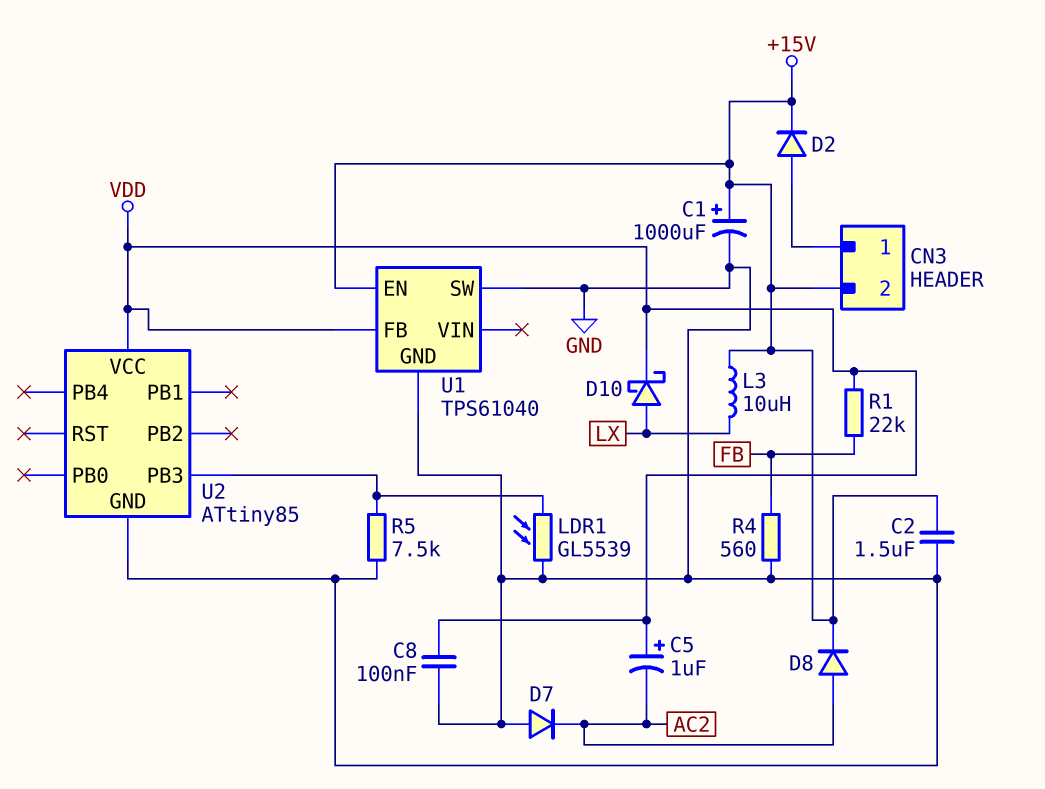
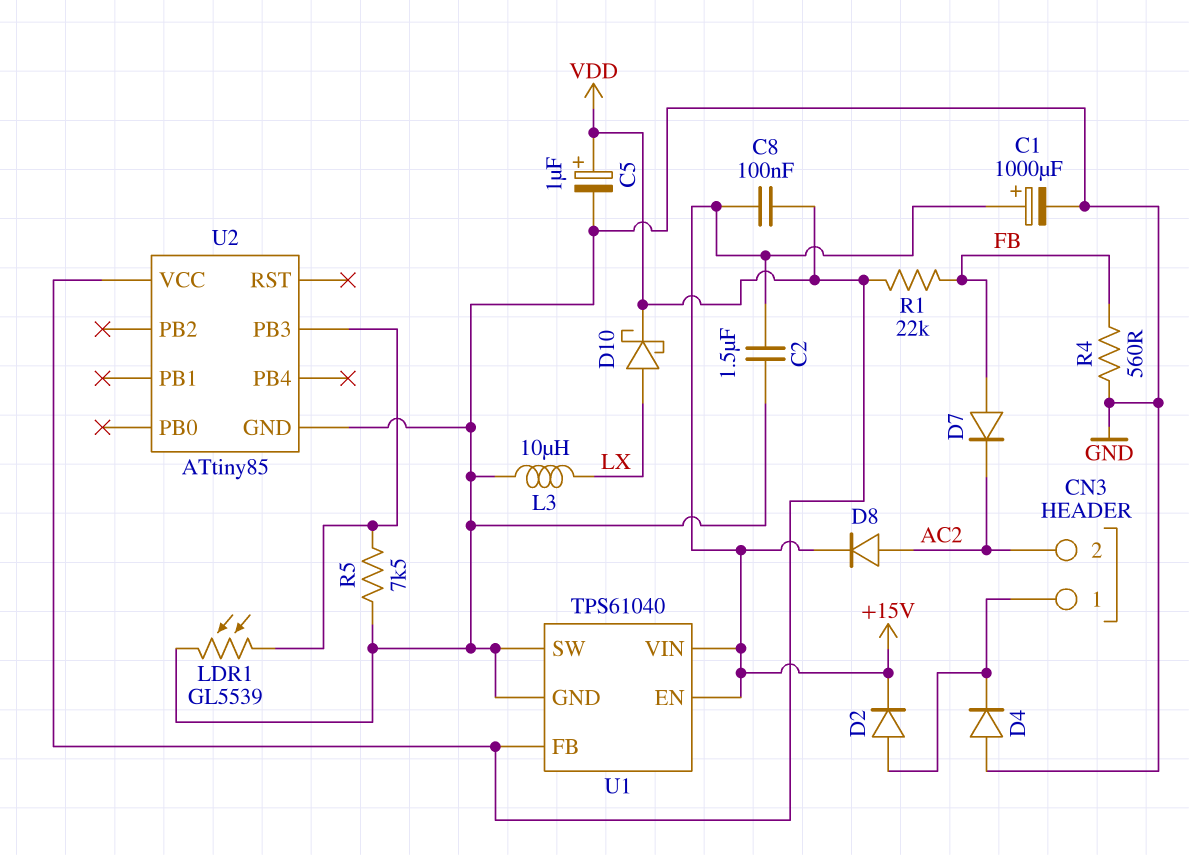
C5: 1uF (plus VDD, minus AC2) -> 1uF (plus VDD, minus GND)
C8: 100nF (GND, VDD) -> 100nF (+15V, VDD)
CN3 pin 2: +15V -> AC2
D4: none -> diode (A GND, K CN3/1)
D7: diode (A GND, K AC2) -> diode (A FB, K AC2)
L3: 10uH (+15V, LX) -> 10uH (GND, LX)
U1 pin VIN: none -> +15V

